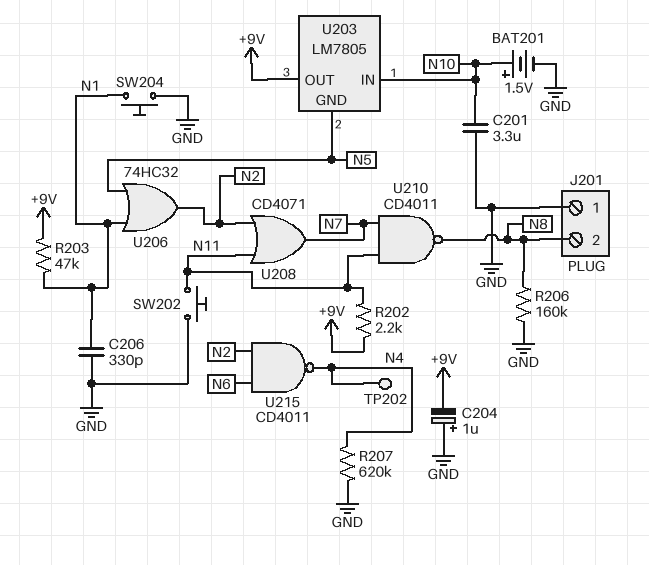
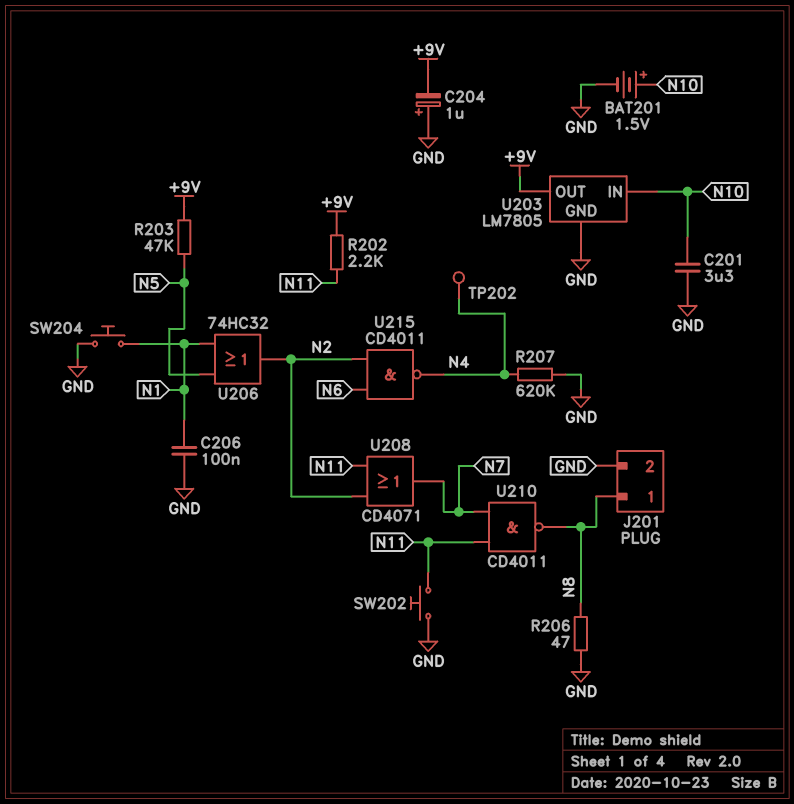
C206: 330pF (GND, N1) -> 100nF (GND, N1)
J201 pin 1: GND -> N8
J201 pin 2: N8 -> GND
R203: 47k (+9V, N1) -> 47k (+9V, N5)
R206: 160k (GND, N8) -> 47 (GND, N8)
U203 pin GND: N5 -> GND

